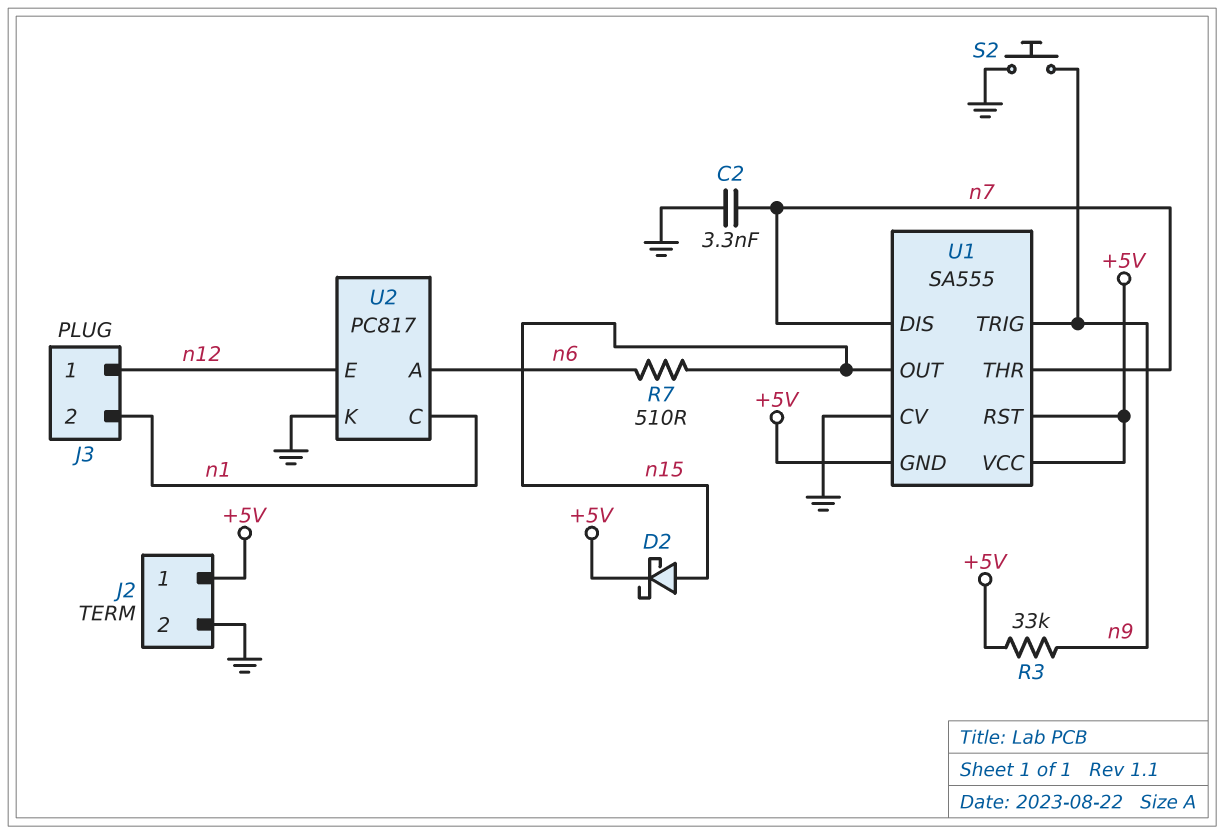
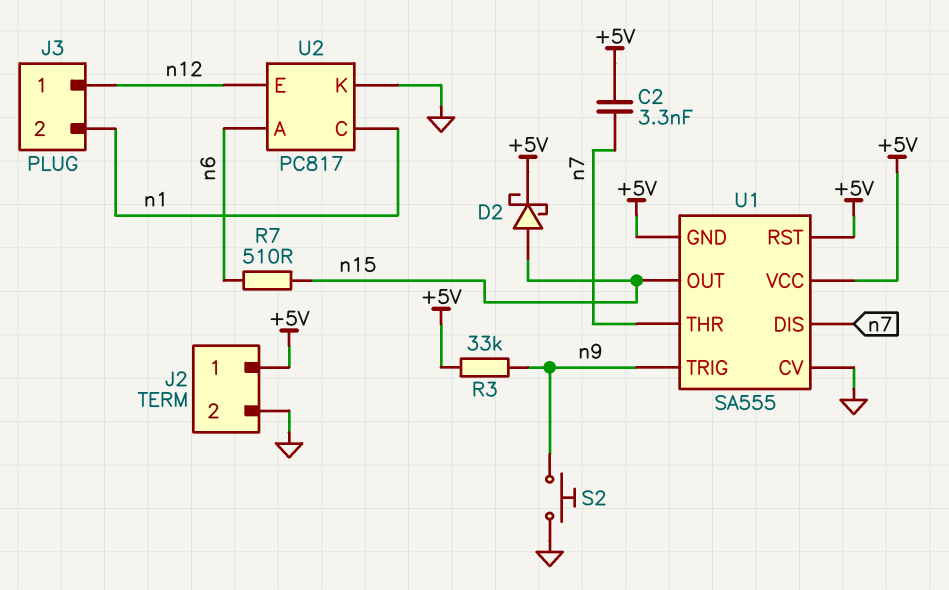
C2: 3.3nF (GND, n7) -> 3.3nF (+5V, n7)

